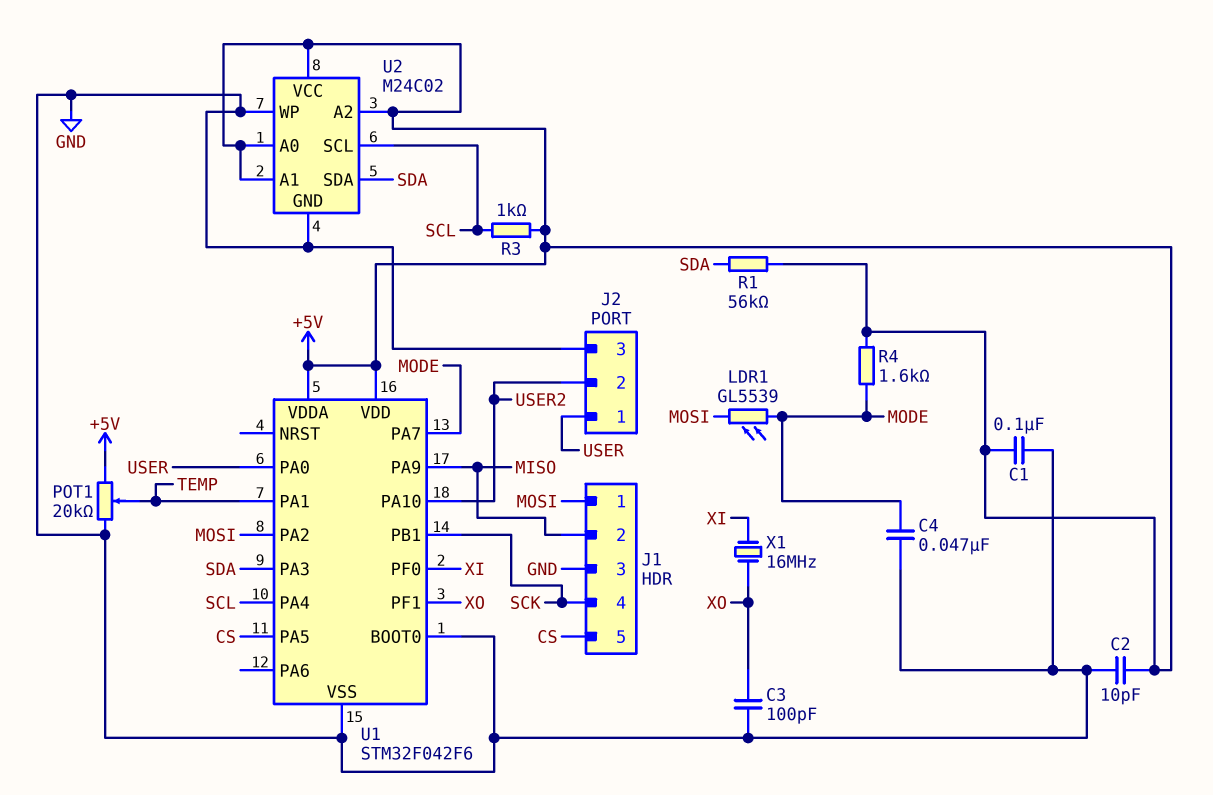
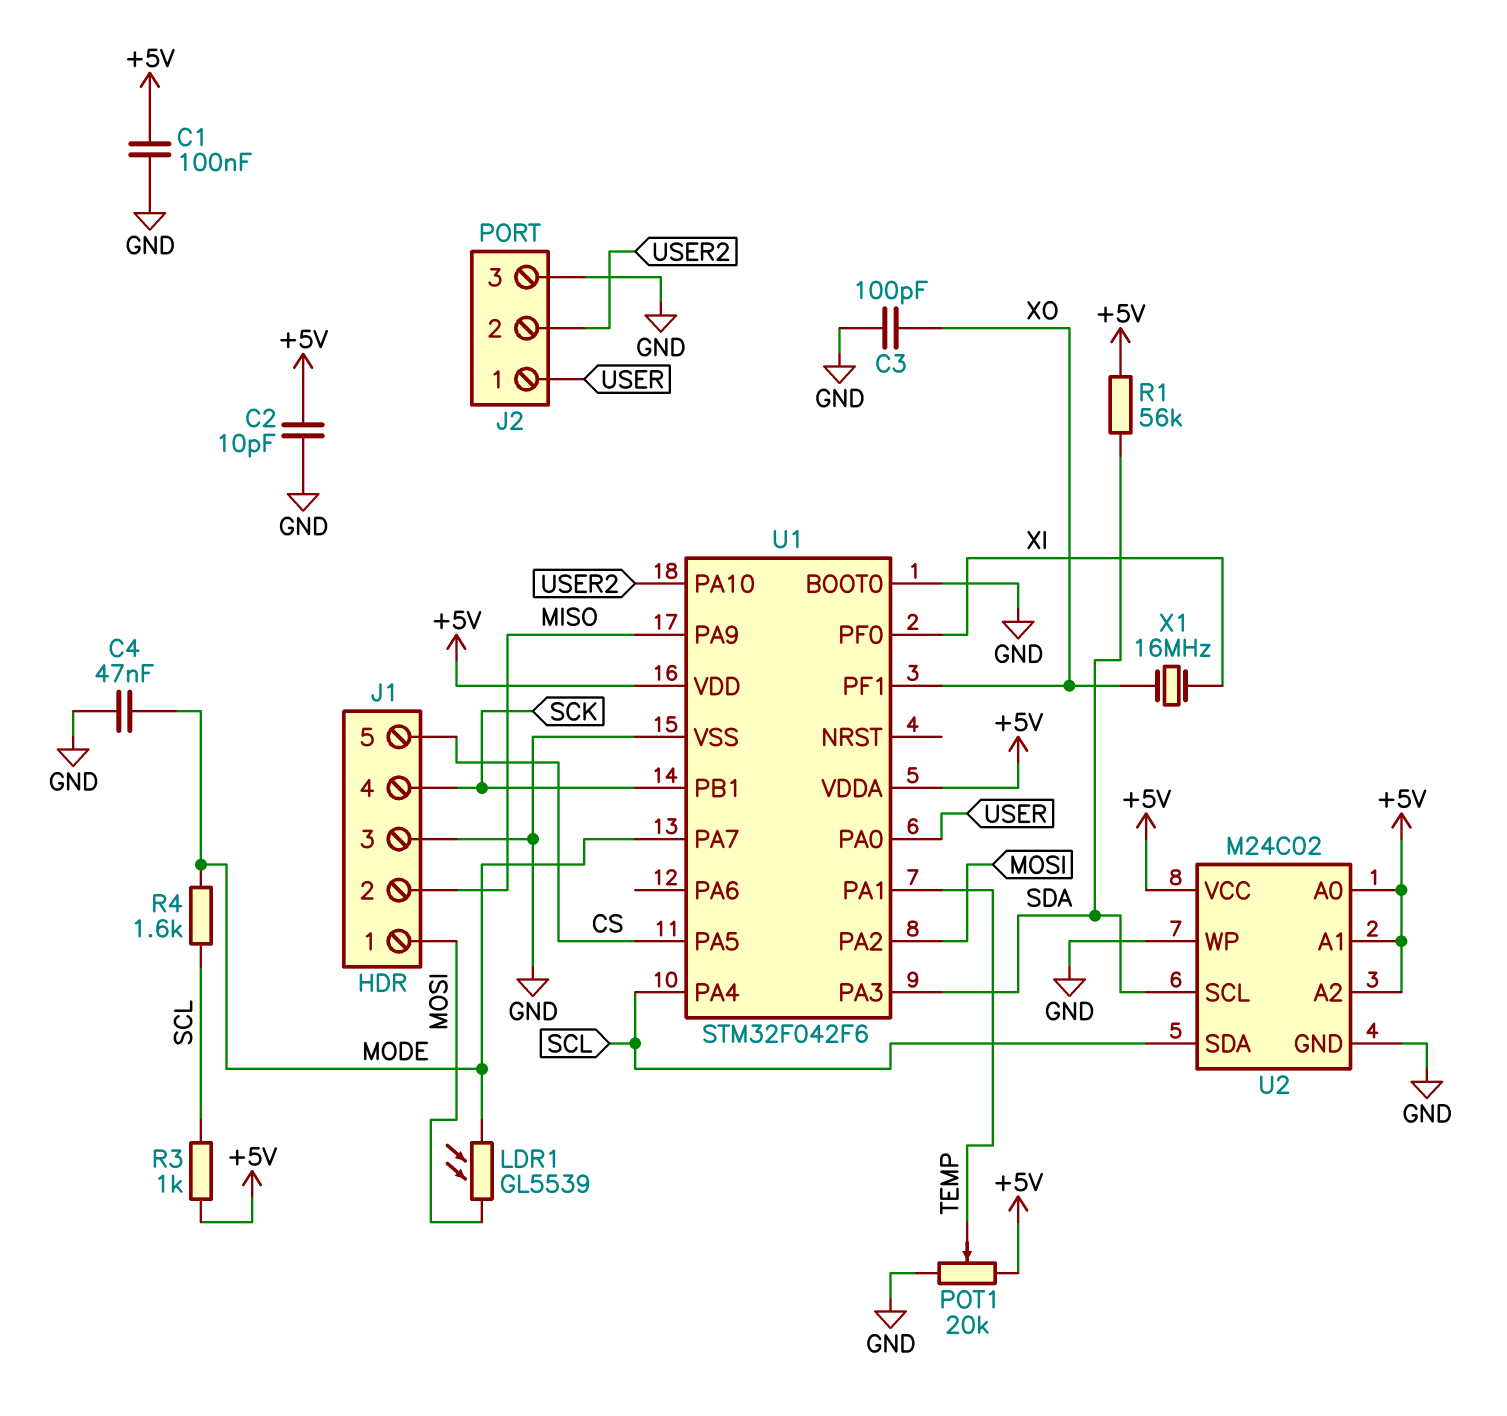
R4: 1.6k (+5V, MODE) -> 1.6k (MODE, SCL)
U2 pin SCL: SCL -> SDA
U2 pin SDA: SDA -> SCL

